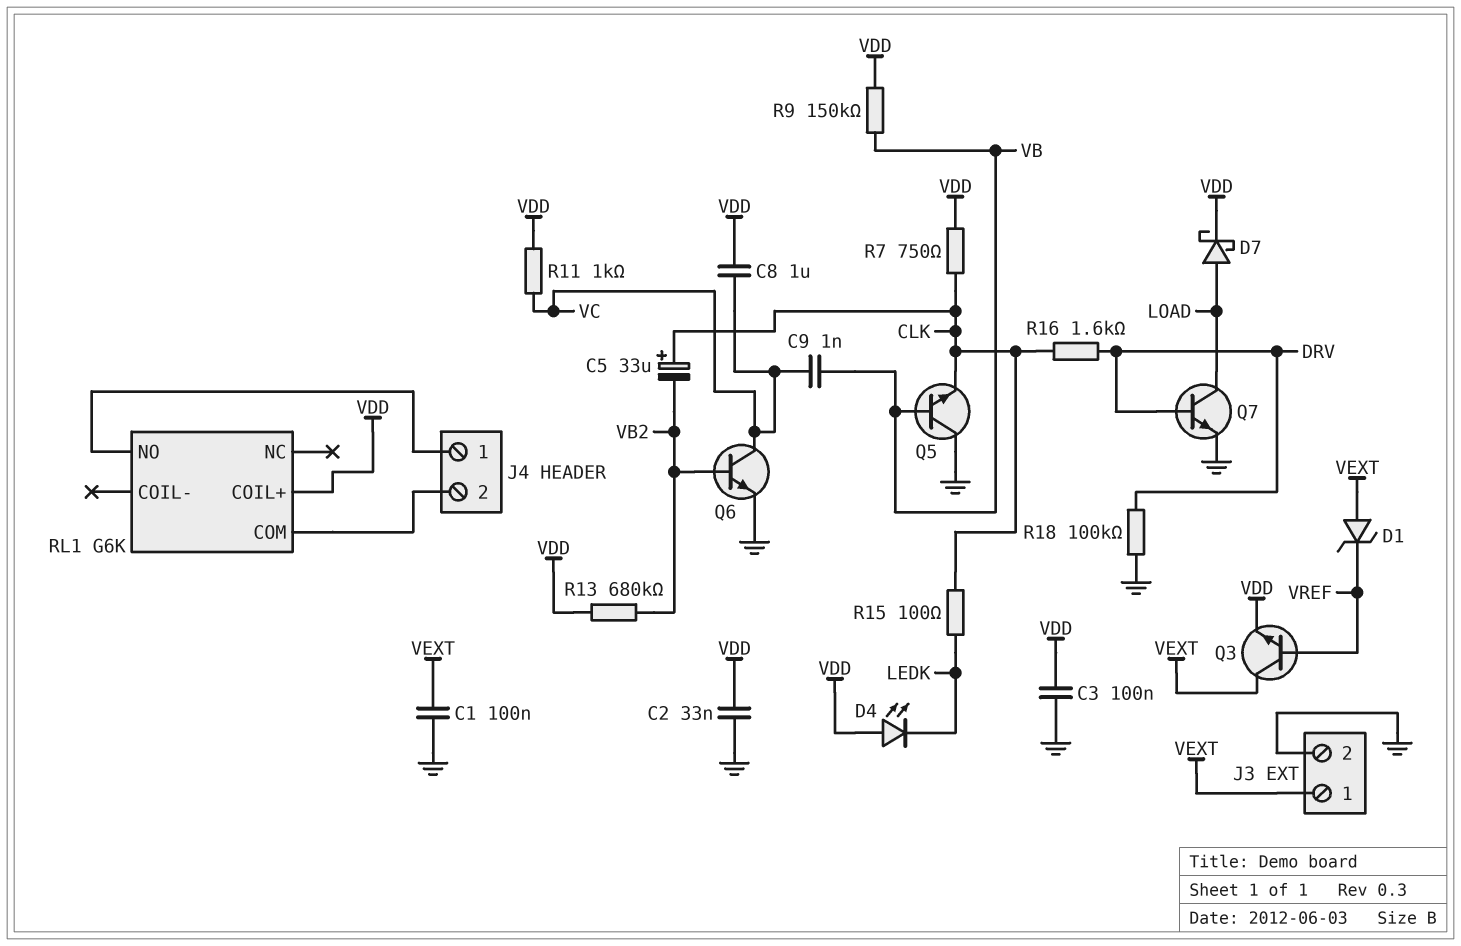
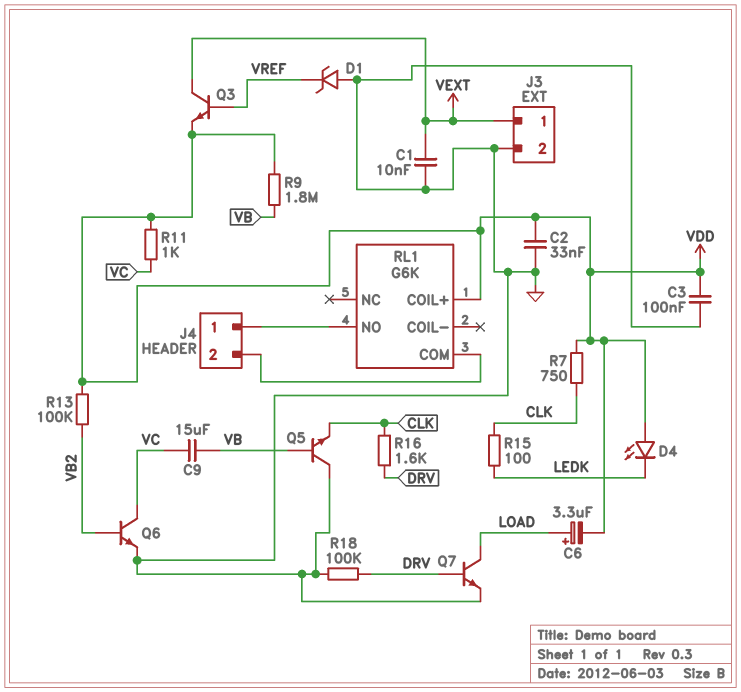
C1: 100nF (GND, VEXT) -> 10nF (GND, VEXT)
C5: 33uF (plus CLK, minus VB2) -> none
C6: none -> 3.3uF (plus LOAD, minus VDD)
C8: 1uF (VC, VDD) -> none
C9: 1nF (VB, VC) -> 15uF (VB, VC)
D1: zener (A VEXT, K VREF) -> zener (A GND, K VREF)
D7: schottky (A LOAD, K VDD) -> none
R9: 150k (VB, VDD) -> 1.8M (VB, VDD)
R13: 680k (VB2, VDD) -> 100k (VB2, VDD)

